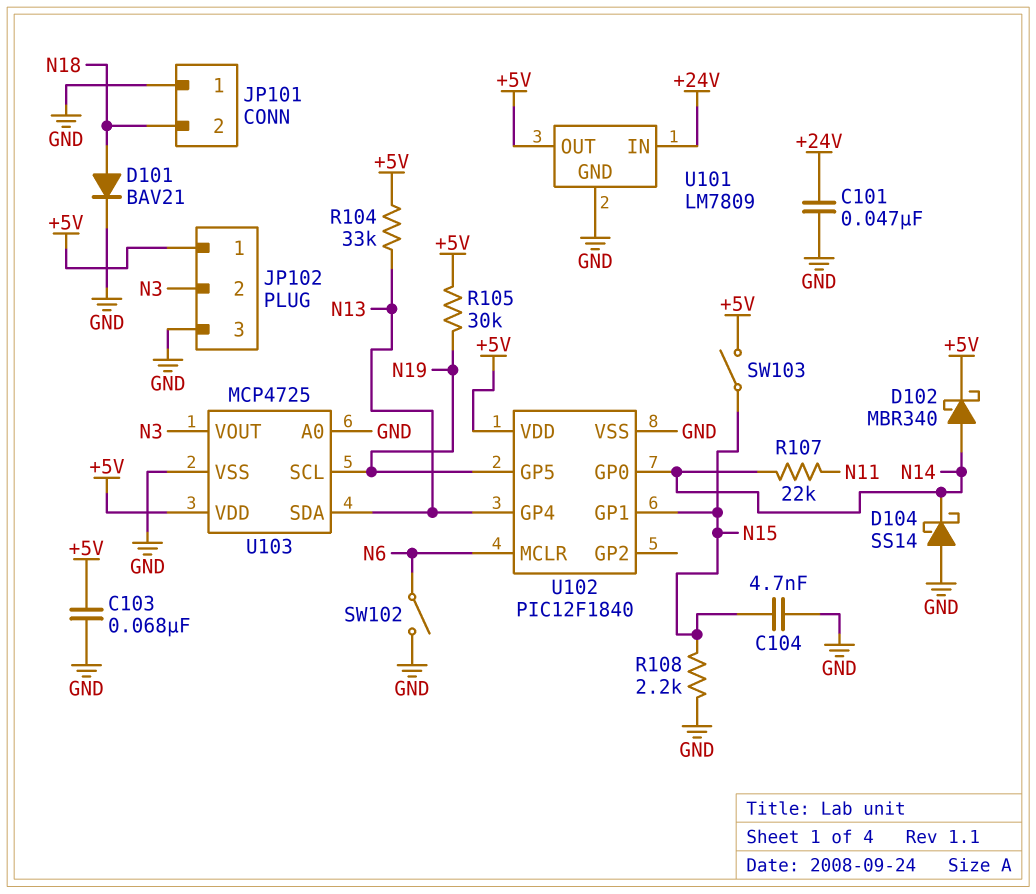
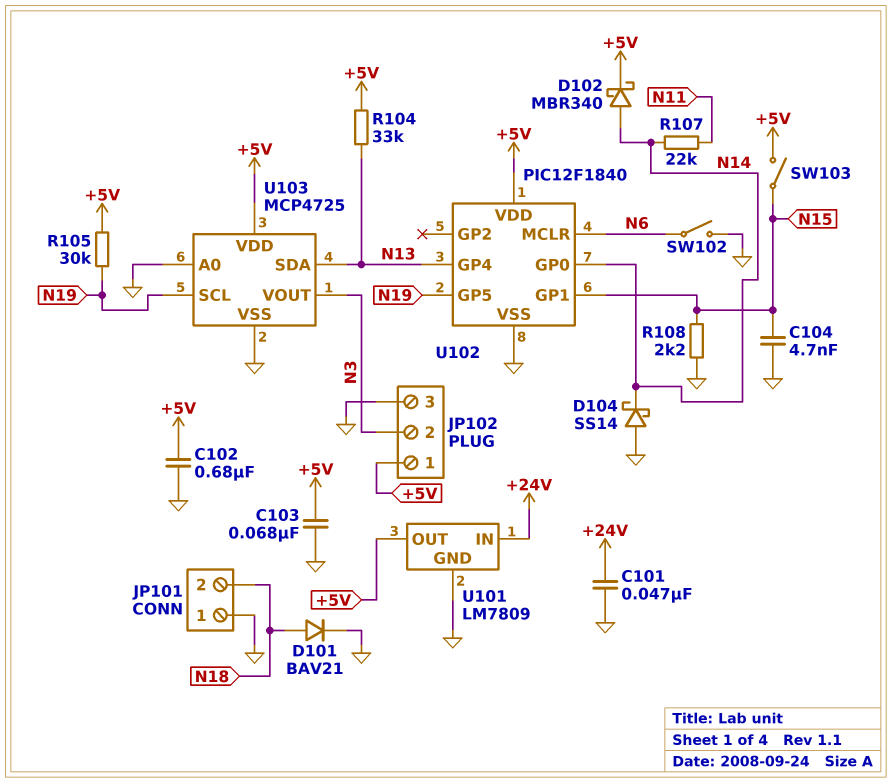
C102: none -> 680nF (+5V, GND)

